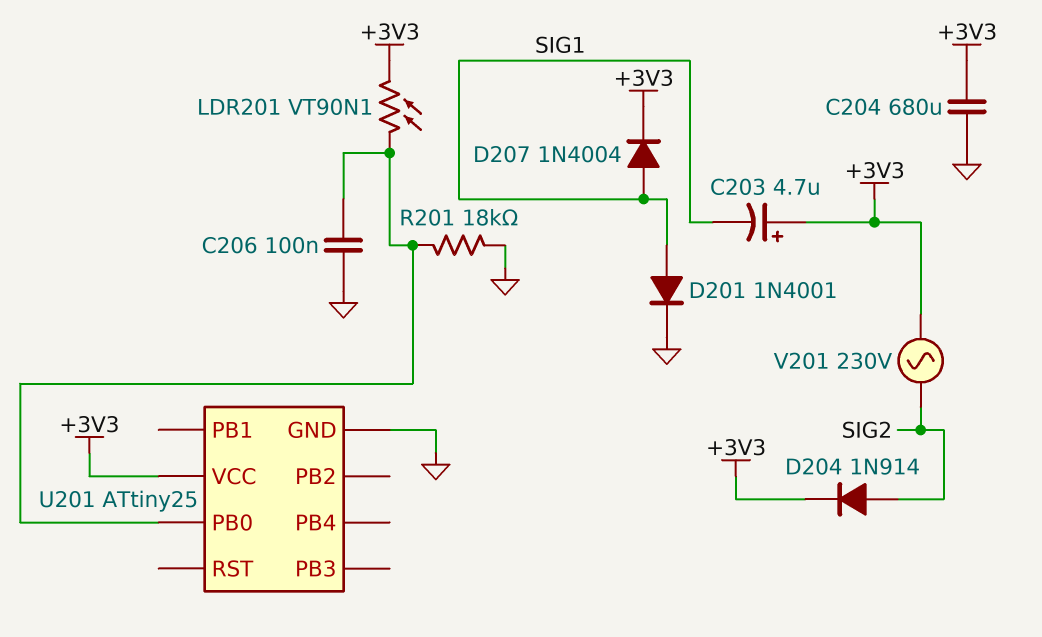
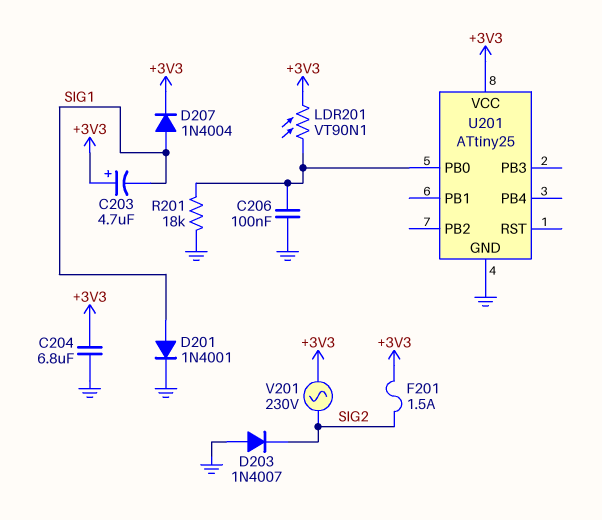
C204: 680uF (+3V3, GND) -> 6.8uF (+3V3, GND)
D203: none -> diode 1N4007 (A GND, K SIG2)
D204: diode 1N914 (A SIG2, K +3V3) -> none
F201: none -> 1.5A (+3V3, SIG2)

